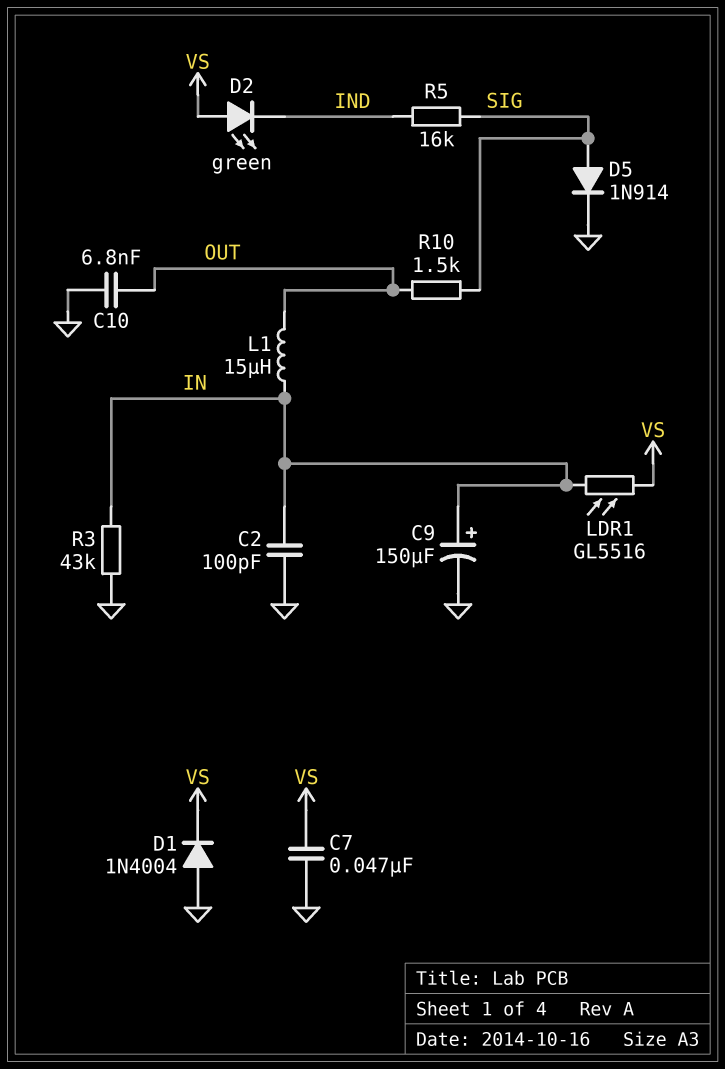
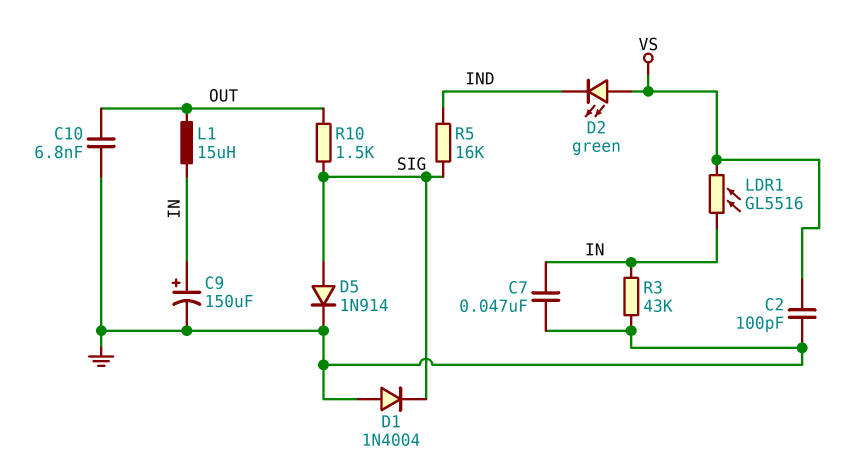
C2: 100pF (GND, IN) -> 100pF (GND, VS)
C7: 47nF (GND, VS) -> 47nF (GND, IN)
D1: diode 1N4004 (A GND, K VS) -> diode 1N4004 (A GND, K SIG)

